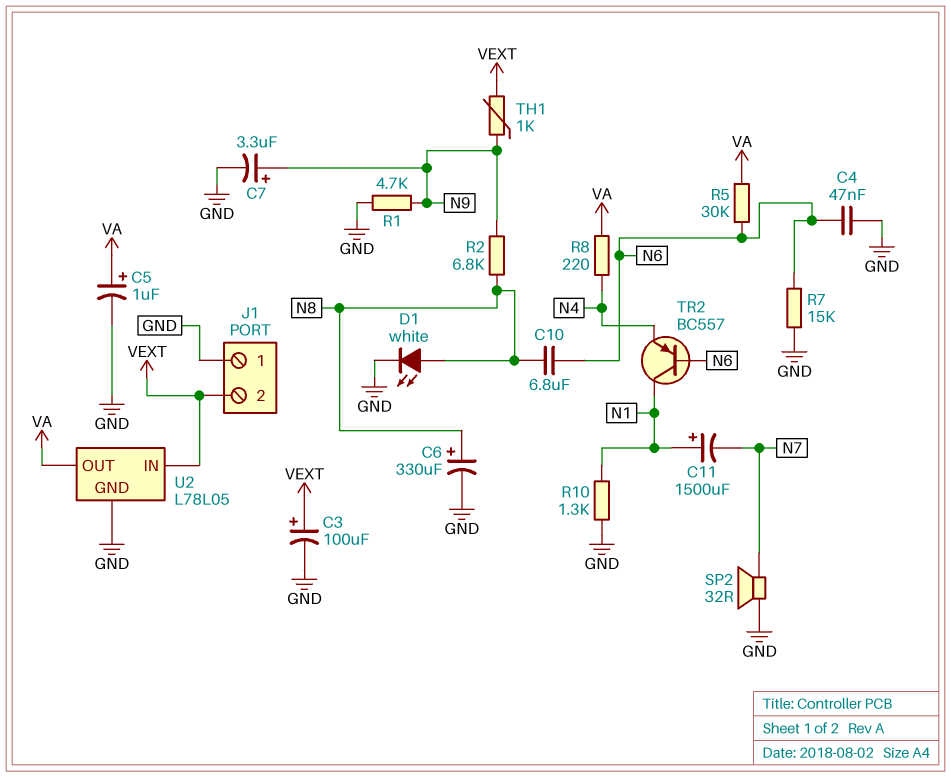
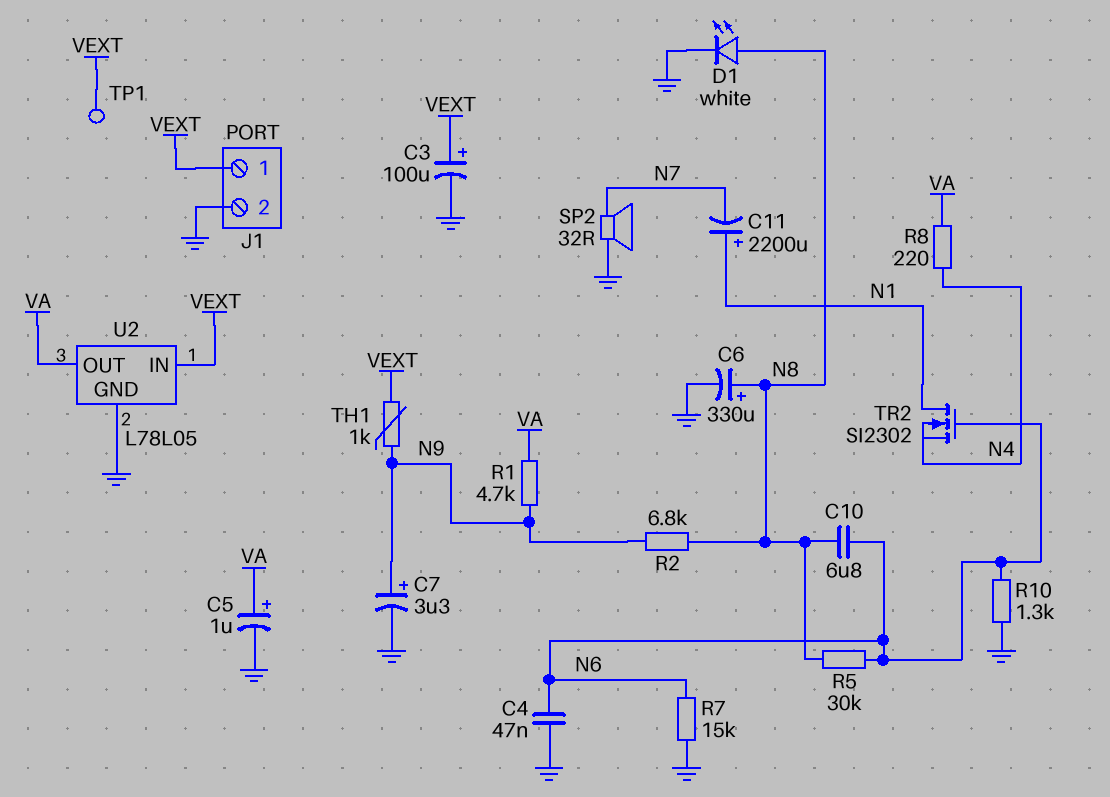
C11: 1500uF (plus N1, minus N7) -> 2200uF (plus N1, minus N7)
J1 pin 1: GND -> VEXT
J1 pin 2: VEXT -> GND
R1: 4.7k (GND, N9) -> 4.7k (N9, VA)
R5: 30k (N6, VA) -> 30k (N6, N8)
R10: 1.3k (GND, N1) -> 1.3k (GND, N6)
TP1: none -> test point (VEXT)
TR2: PNP BC557 (B N6, C N1, E N4) -> NMOS SI2302 (G N6, D N1, S N4)

